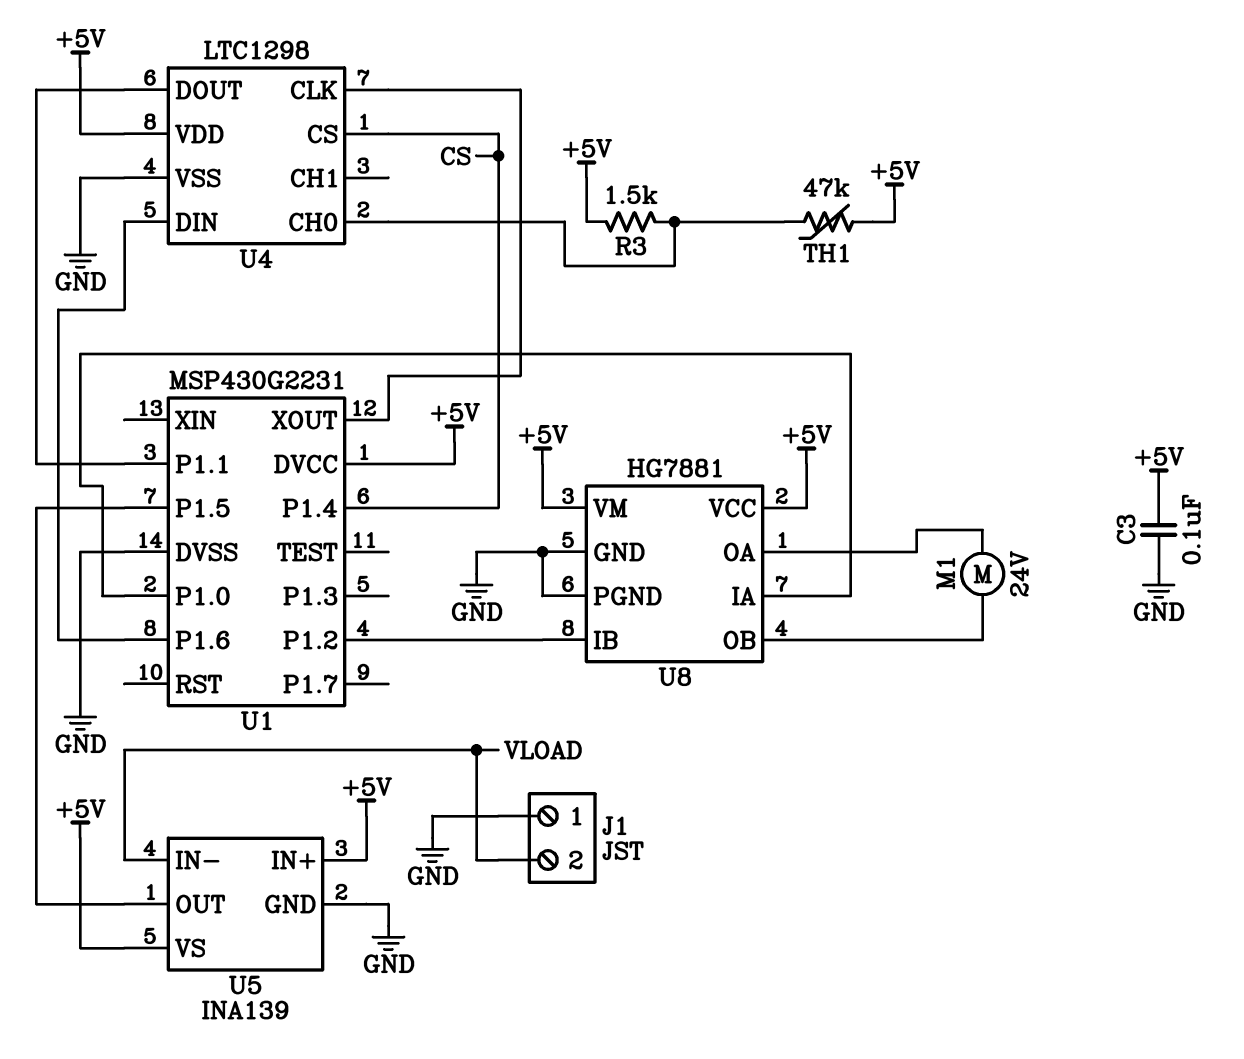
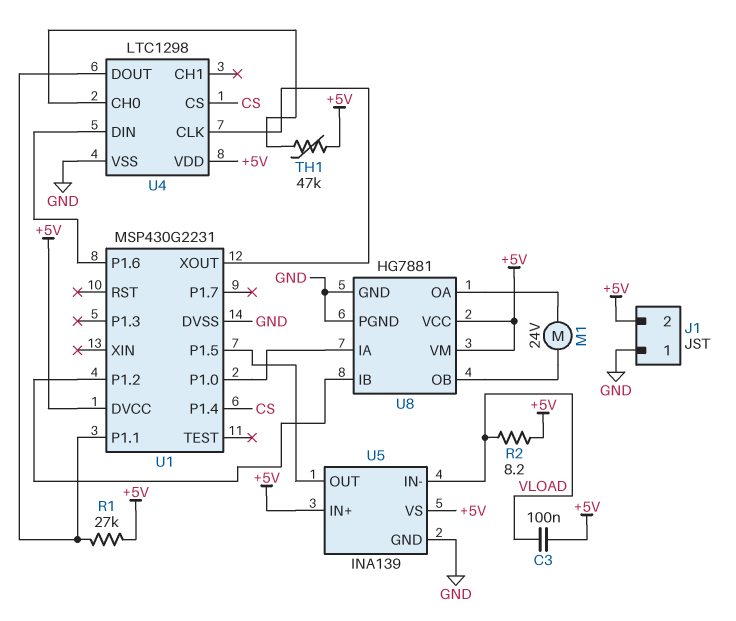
C3: 100nF (+5V, GND) -> 100nF (+5V, VLOAD)
J1 pin 2: VLOAD -> +5V
R1: none -> 27k (+5V, U1/P1.1)
R2: none -> 8.2 (+5V, VLOAD)
R3: 1.5k (+5V, U4/CH0) -> none

